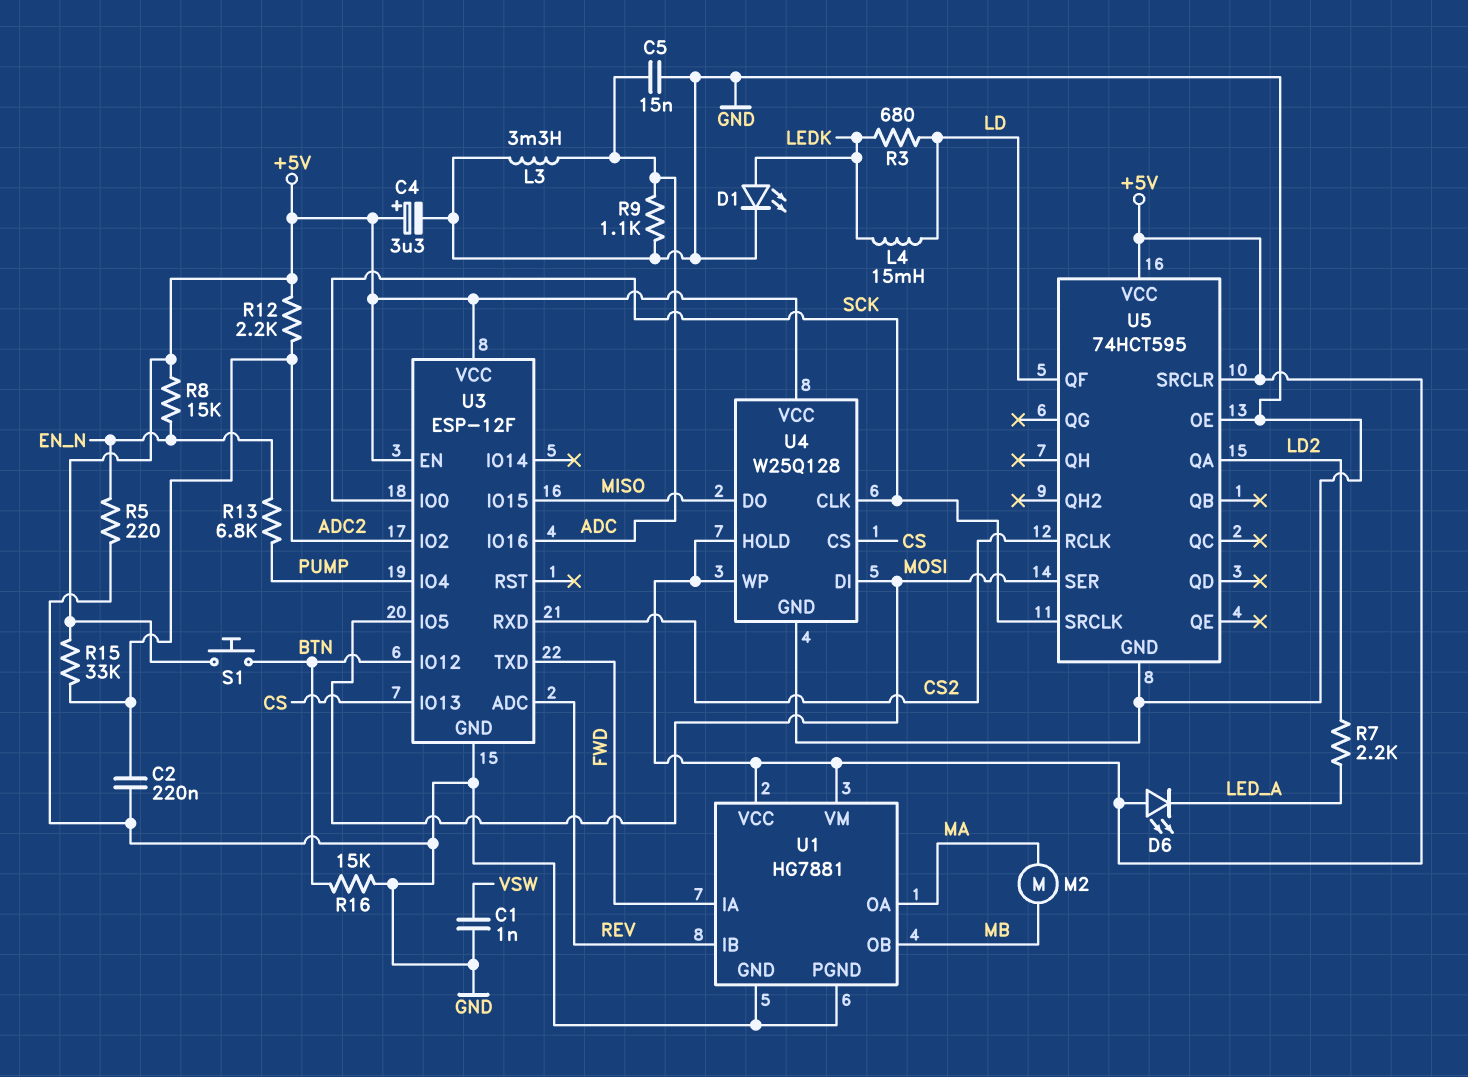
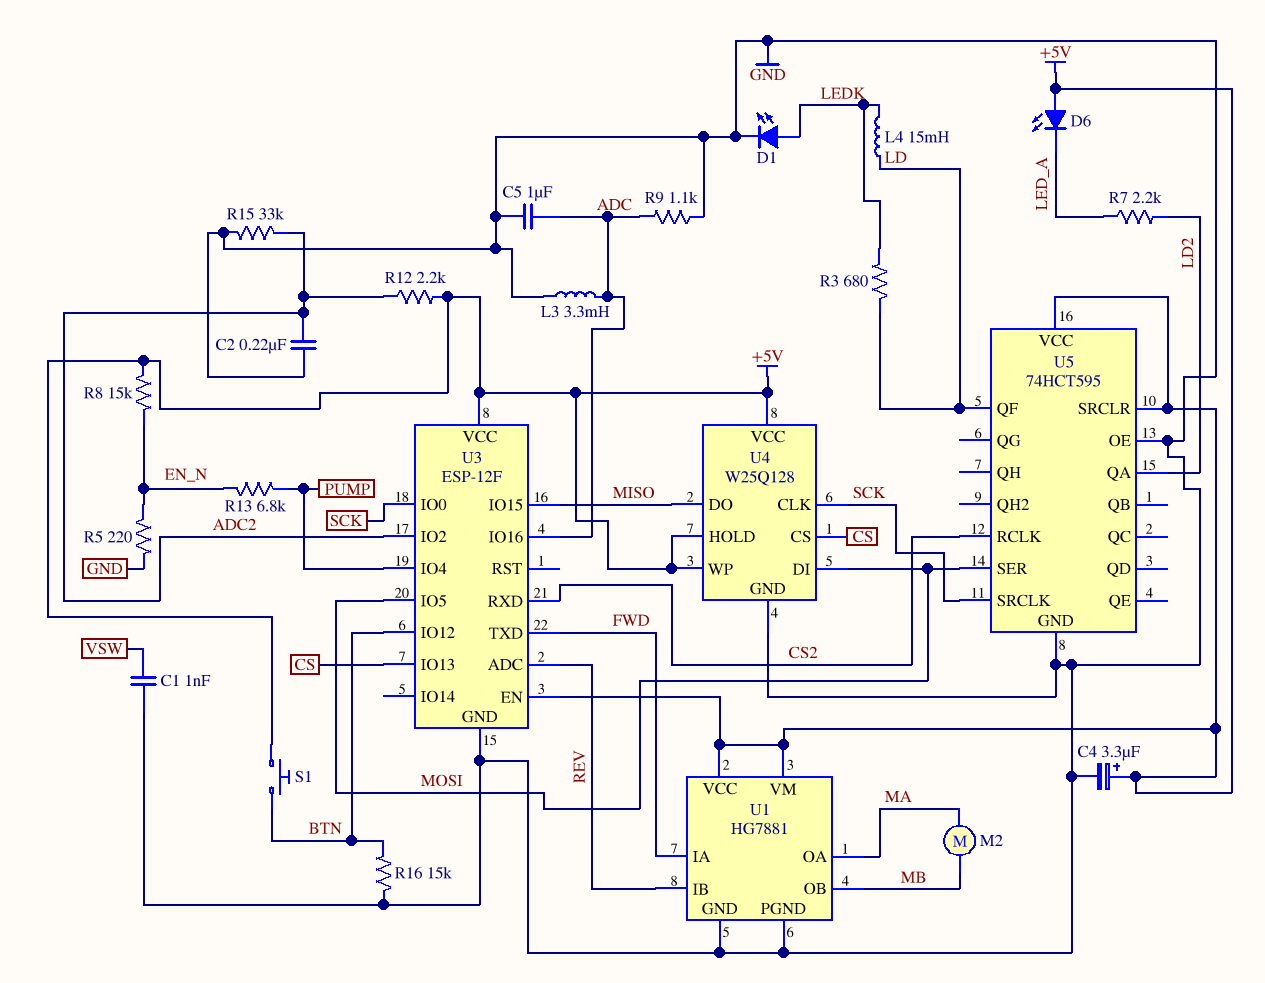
C5: 15nF (ADC, GND) -> 1uF (ADC, GND)
R15: 33k (+5V, ADC2) -> 33k (ADC2, GND)

